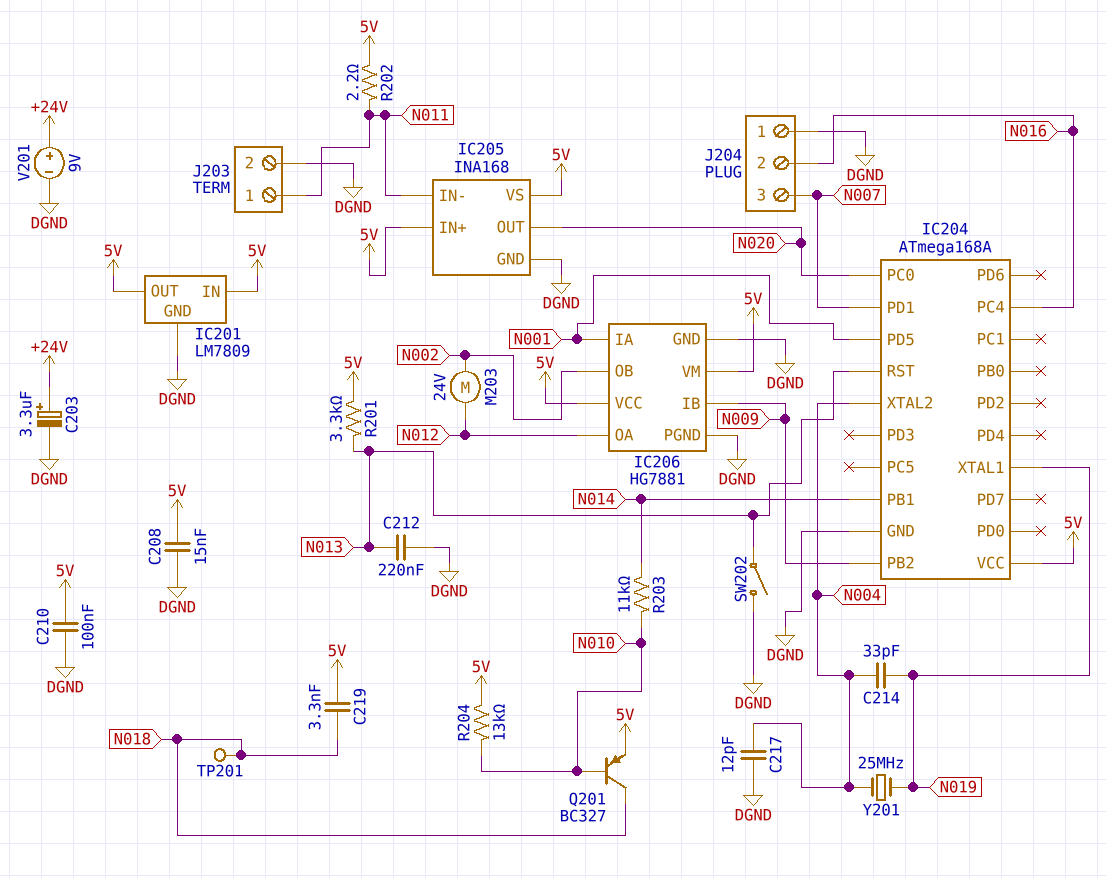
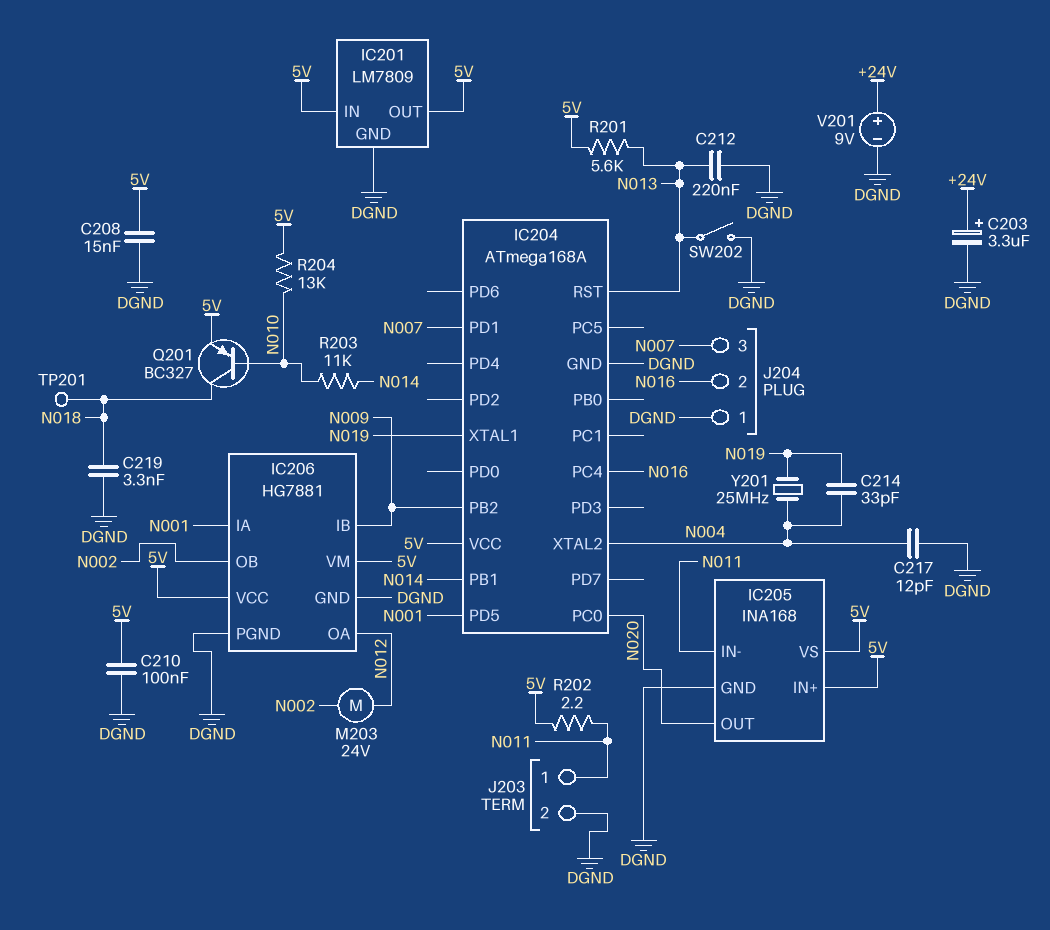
C219: 3.3nF (5V, N018) -> 3.3nF (DGND, N018)
R201: 3.3k (5V, N013) -> 5.6k (5V, N013)

